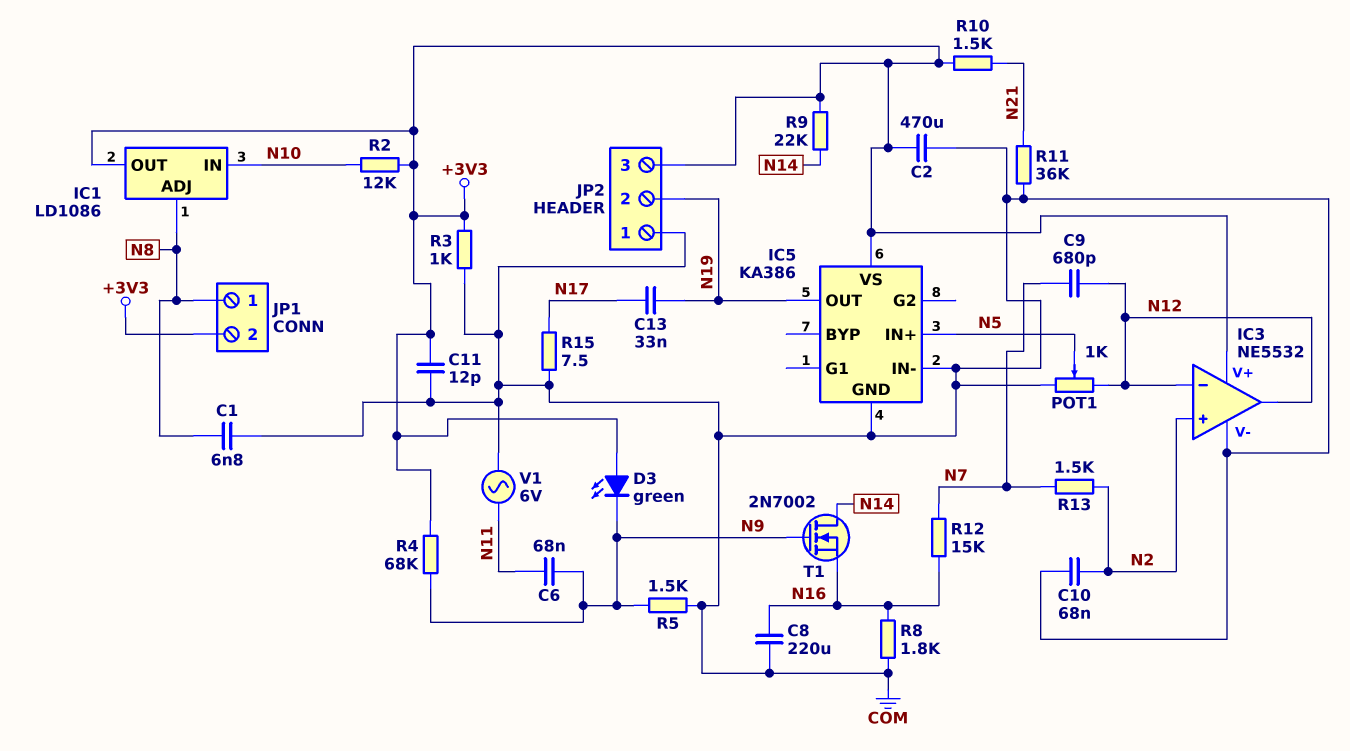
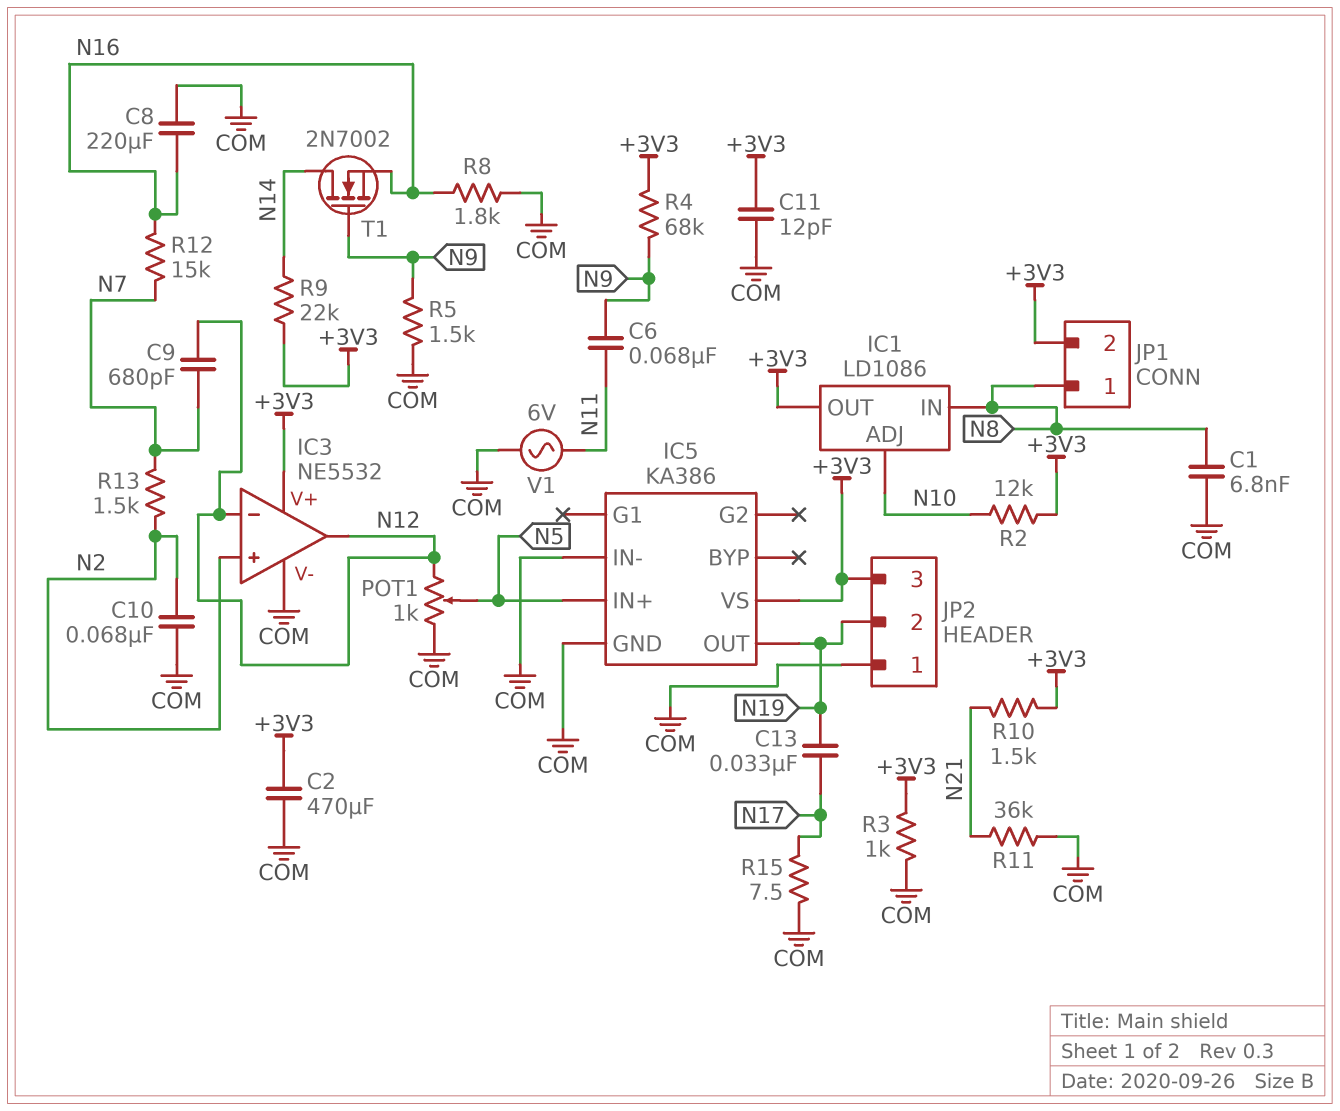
D3: LED green (A +3V3, K N9) -> none
IC1 pin ADJ: N8 -> N10
IC1 pin IN: N10 -> N8

